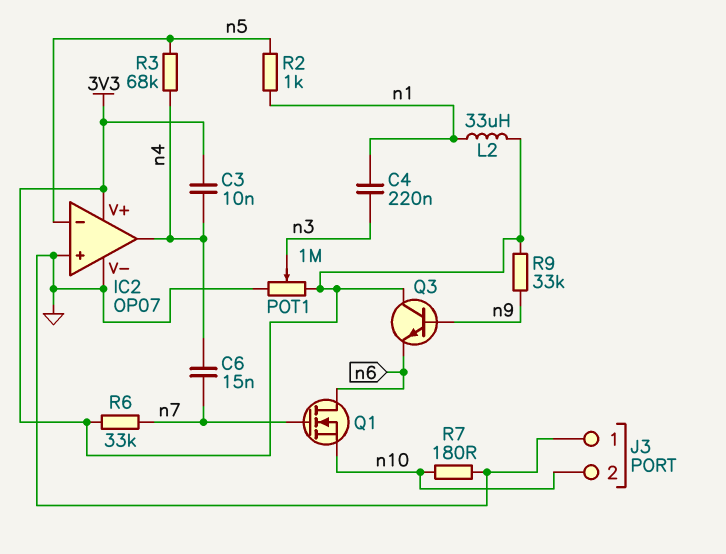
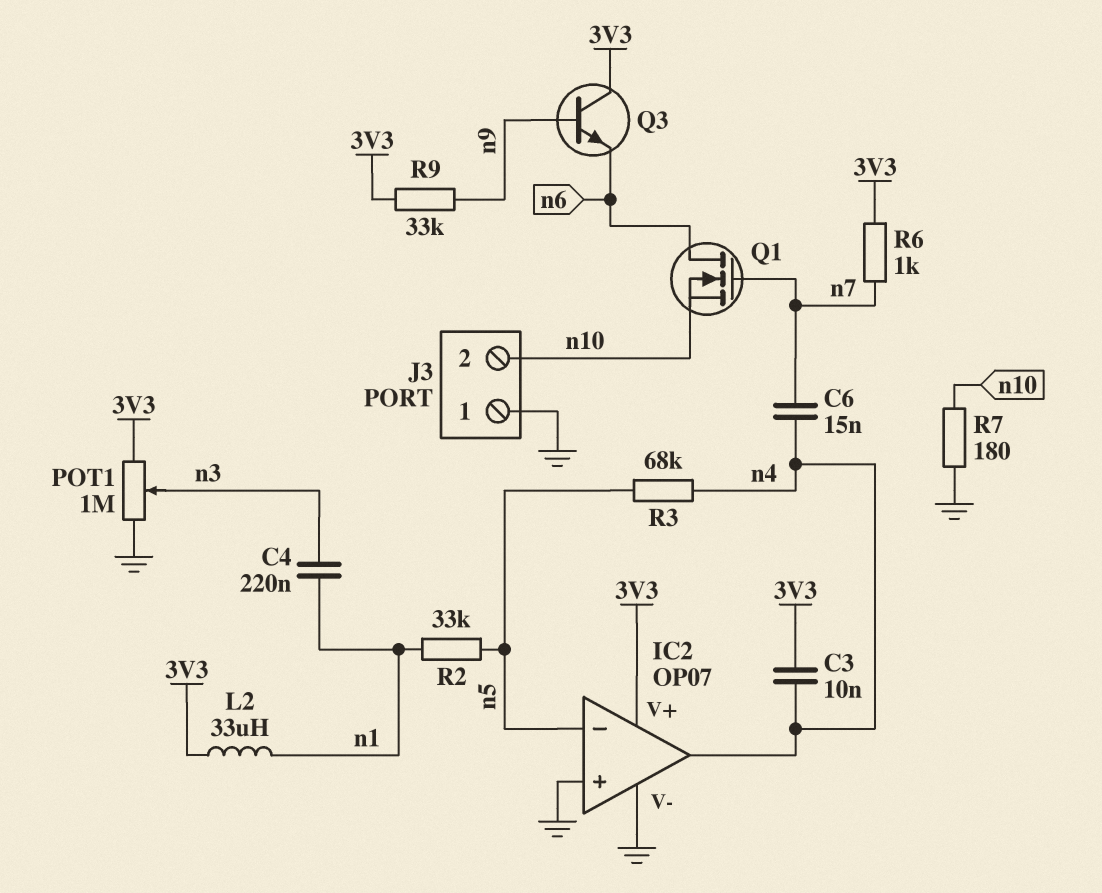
R2: 1k (n1, n5) -> 33k (n1, n5)
R6: 33k (3V3, n7) -> 1k (3V3, n7)

